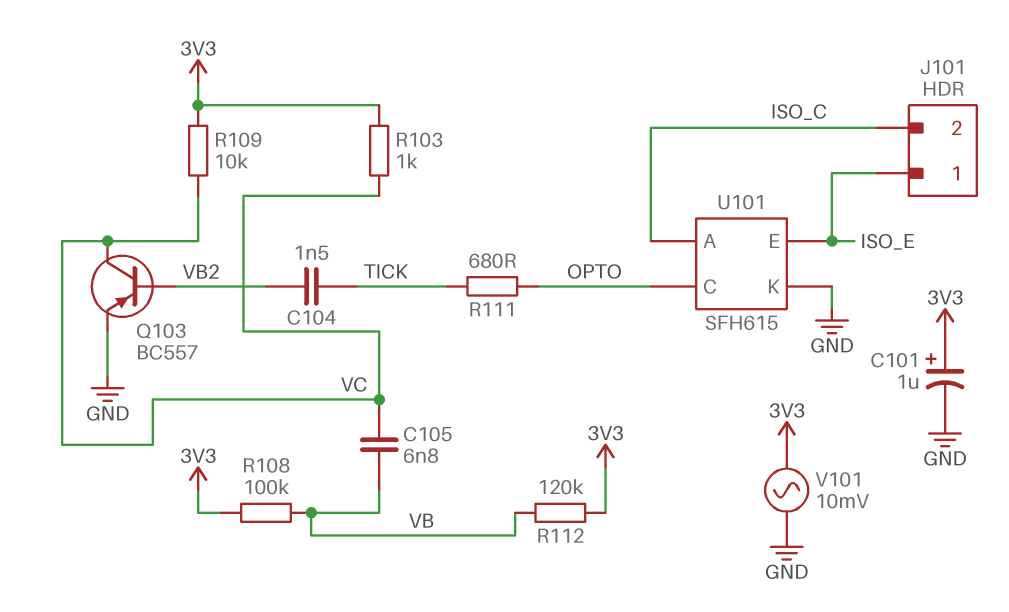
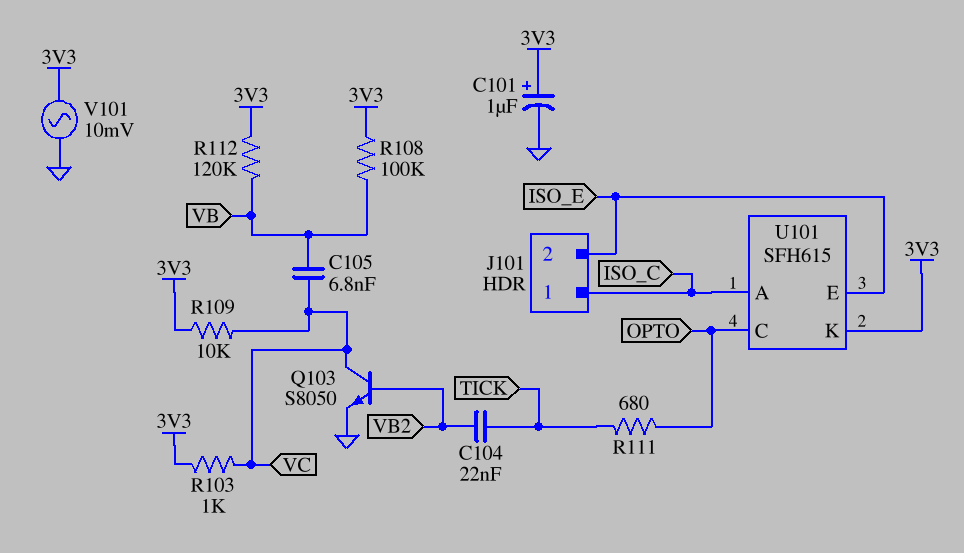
C104: 1.5nF (TICK, VB2) -> 22nF (TICK, VB2)
J101 pin 1: ISO_E -> ISO_C
J101 pin 2: ISO_C -> ISO_E
Q103: PNP BC557 (B VB2, C VC, E GND) -> NPN S8050 (B VB2, C VC, E GND)
U101 pin K: GND -> 3V3

